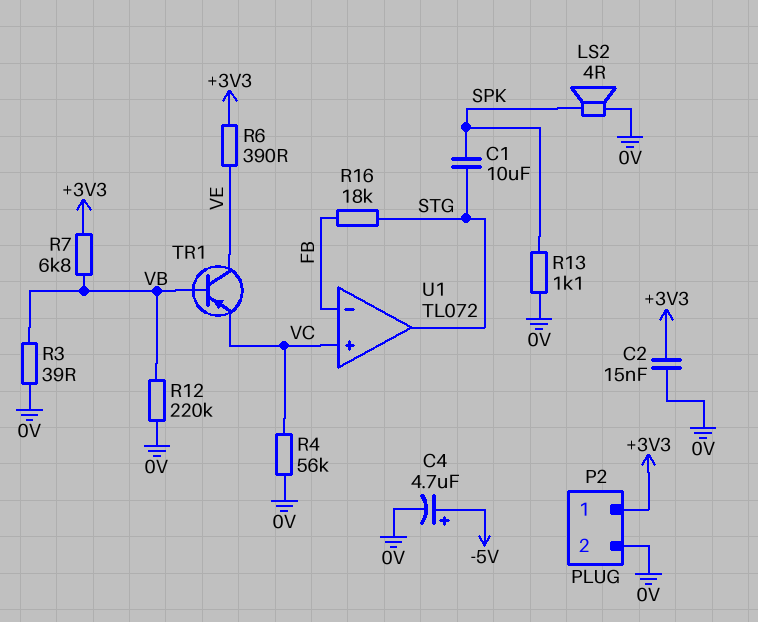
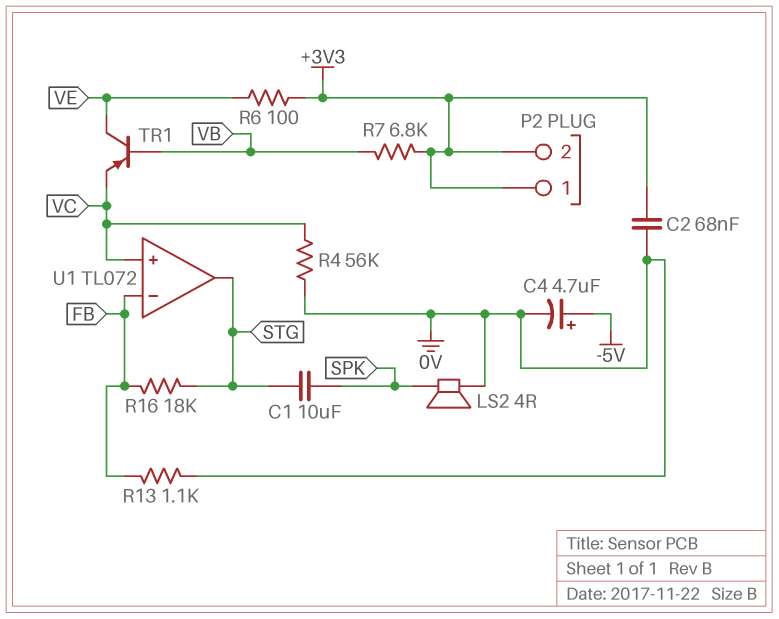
C2: 15nF (+3V3, 0V) -> 68nF (+3V3, 0V)
P2 pin 2: 0V -> +3V3
R3: 39 (0V, VB) -> none
R6: 390 (+3V3, VE) -> 100 (+3V3, VE)
R12: 220k (0V, VB) -> none
R13: 1.1k (0V, SPK) -> 1.1k (0V, FB)

